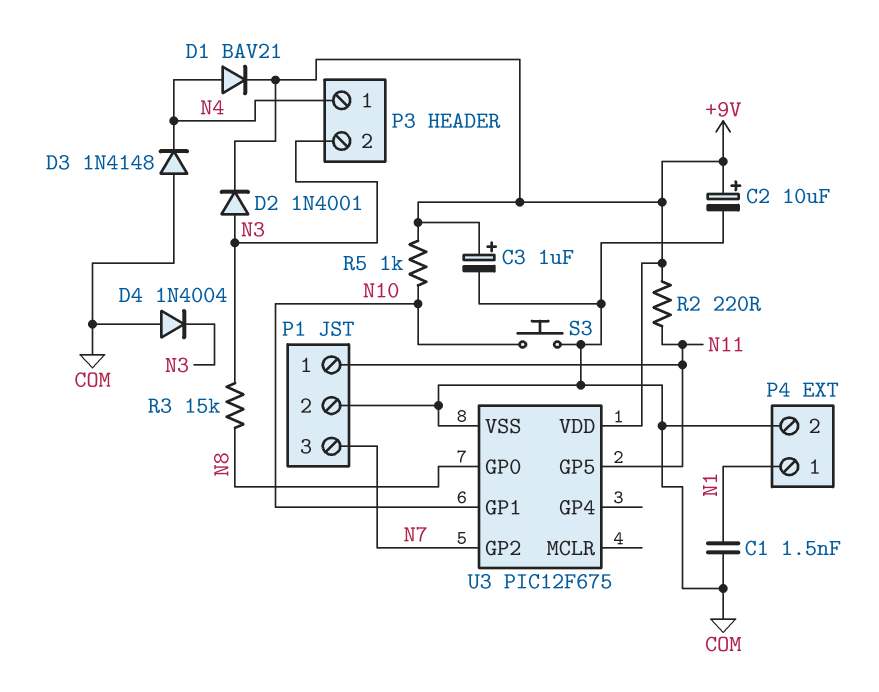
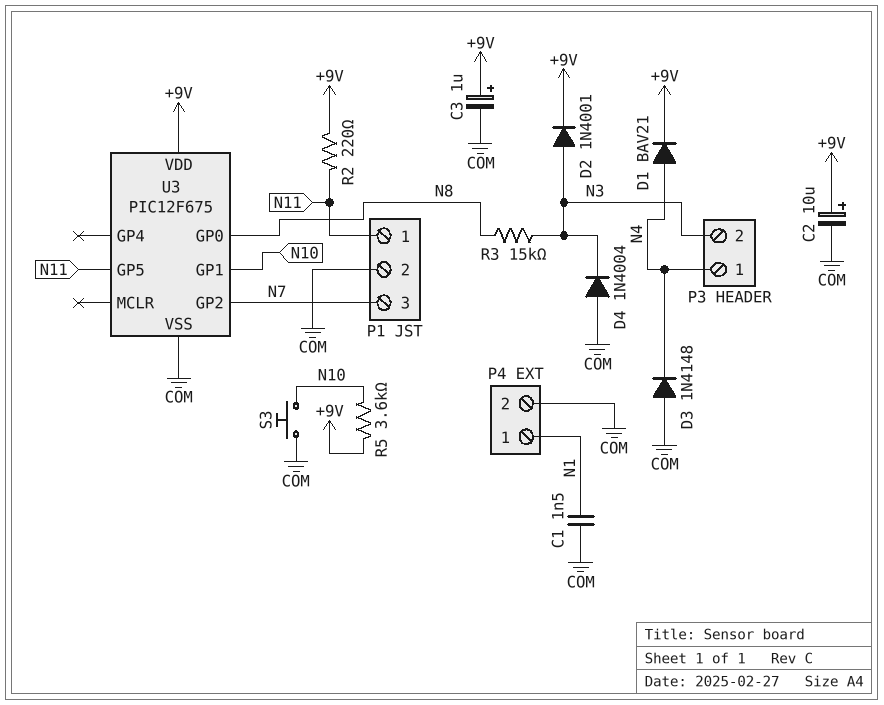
R5: 1k (+9V, N10) -> 3.6k (+9V, N10)

